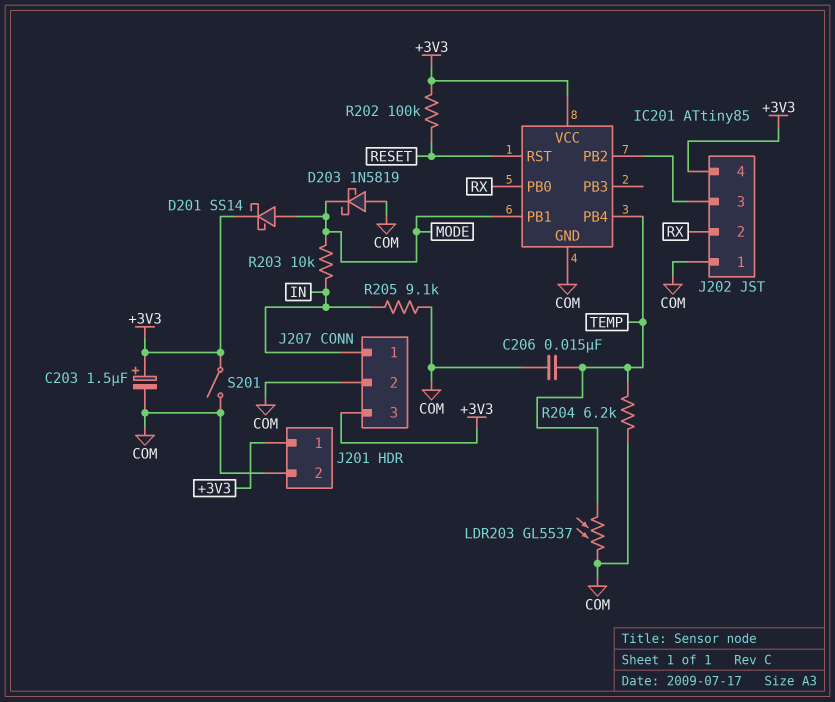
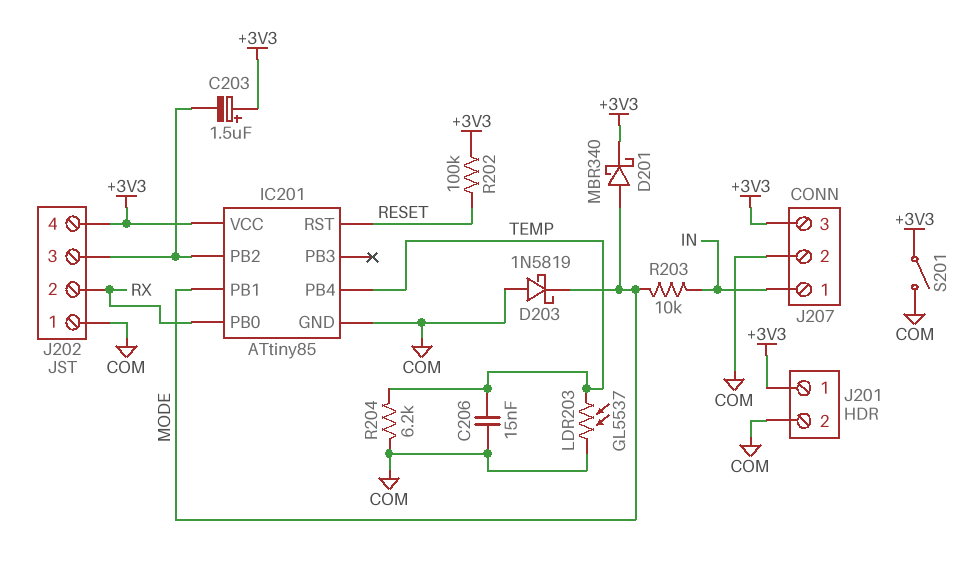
C203: 1.5uF (plus +3V3, minus COM) -> 1.5uF (plus +3V3, minus IC201/PB2)
D201: schottky SS14 (A MODE, K +3V3) -> schottky MBR340 (A MODE, K +3V3)
R205: 9.1k (COM, IN) -> none

